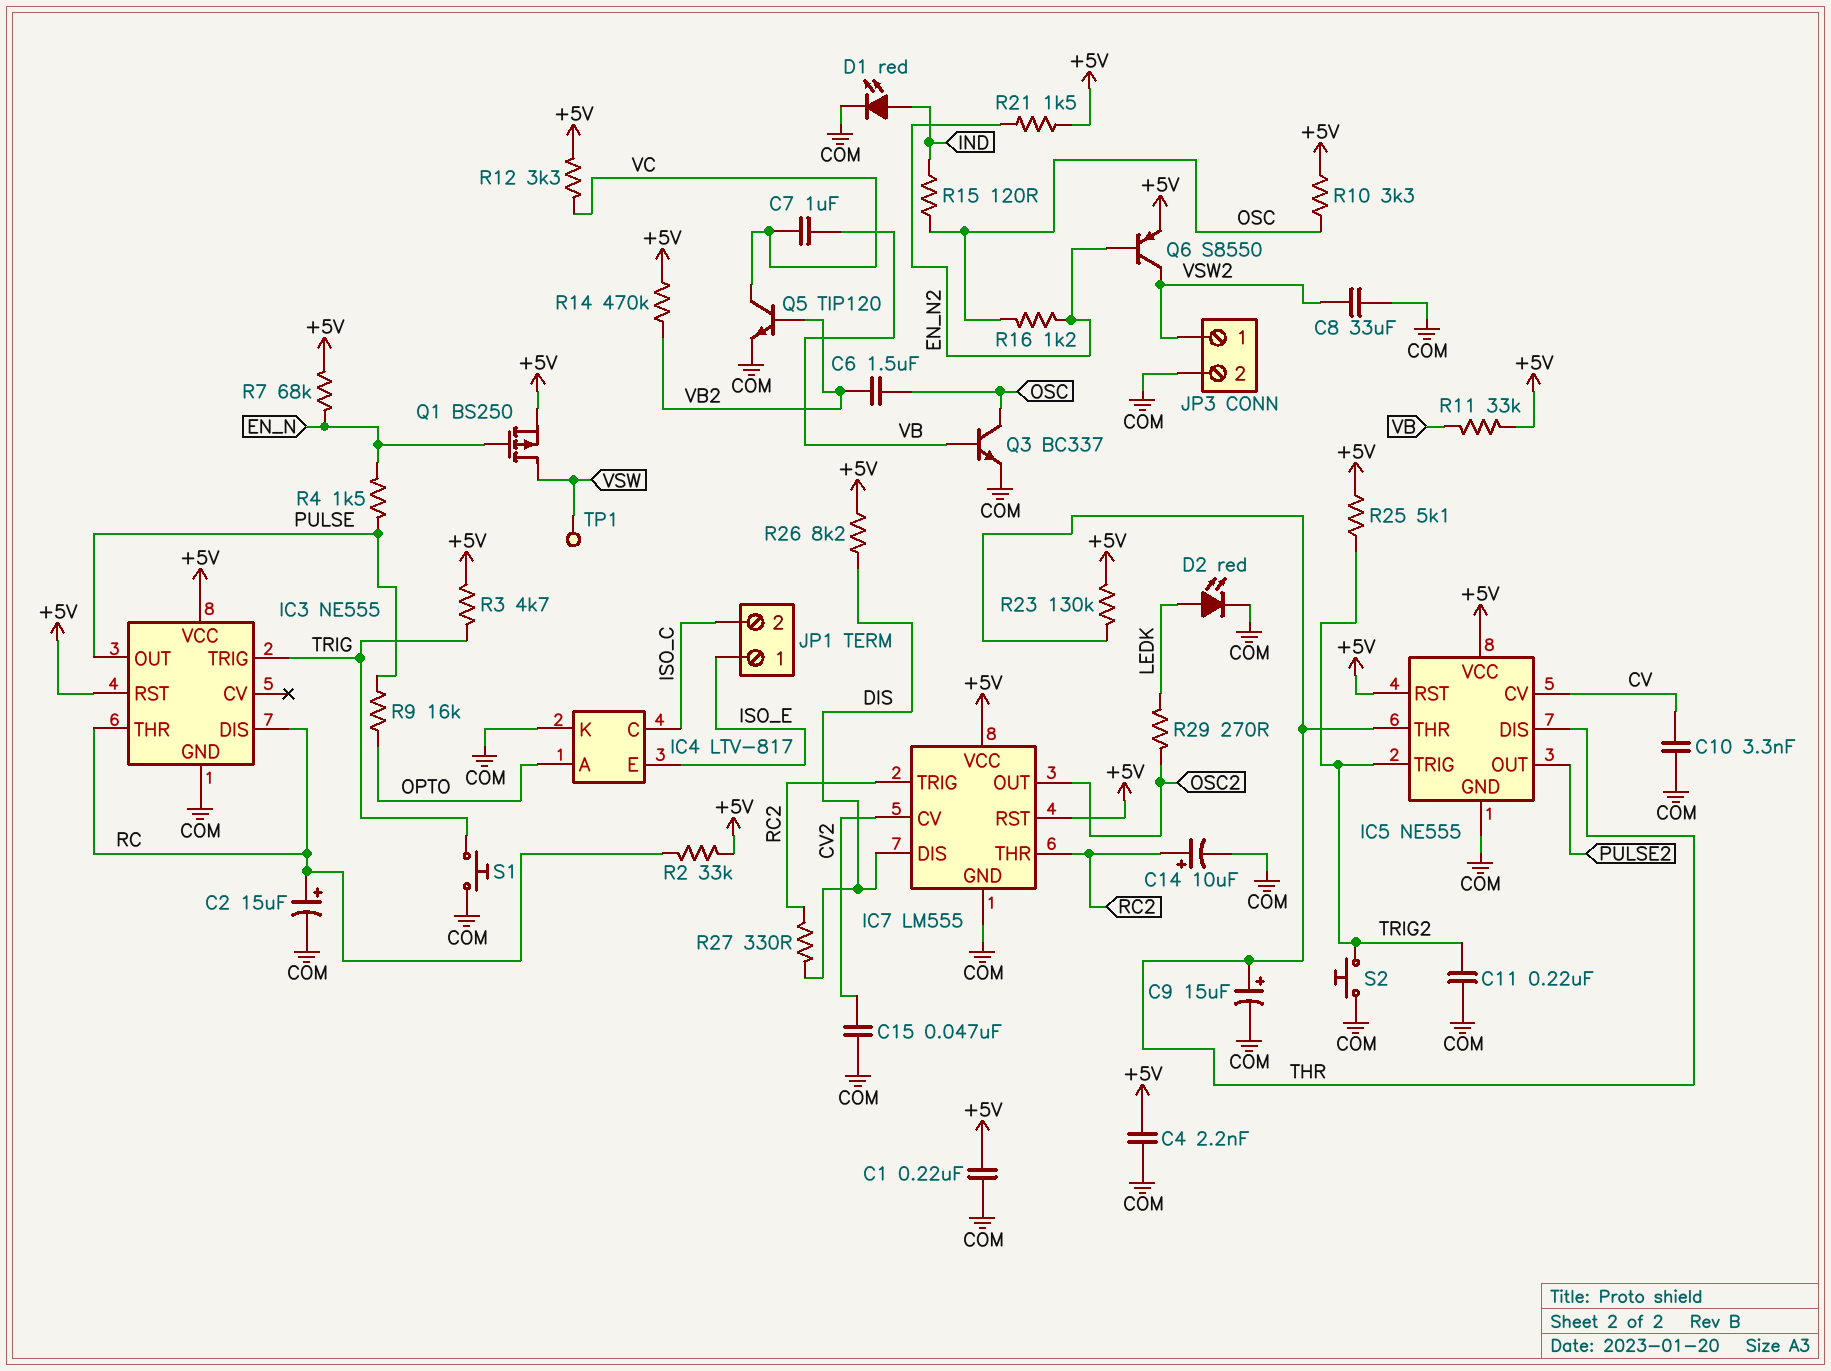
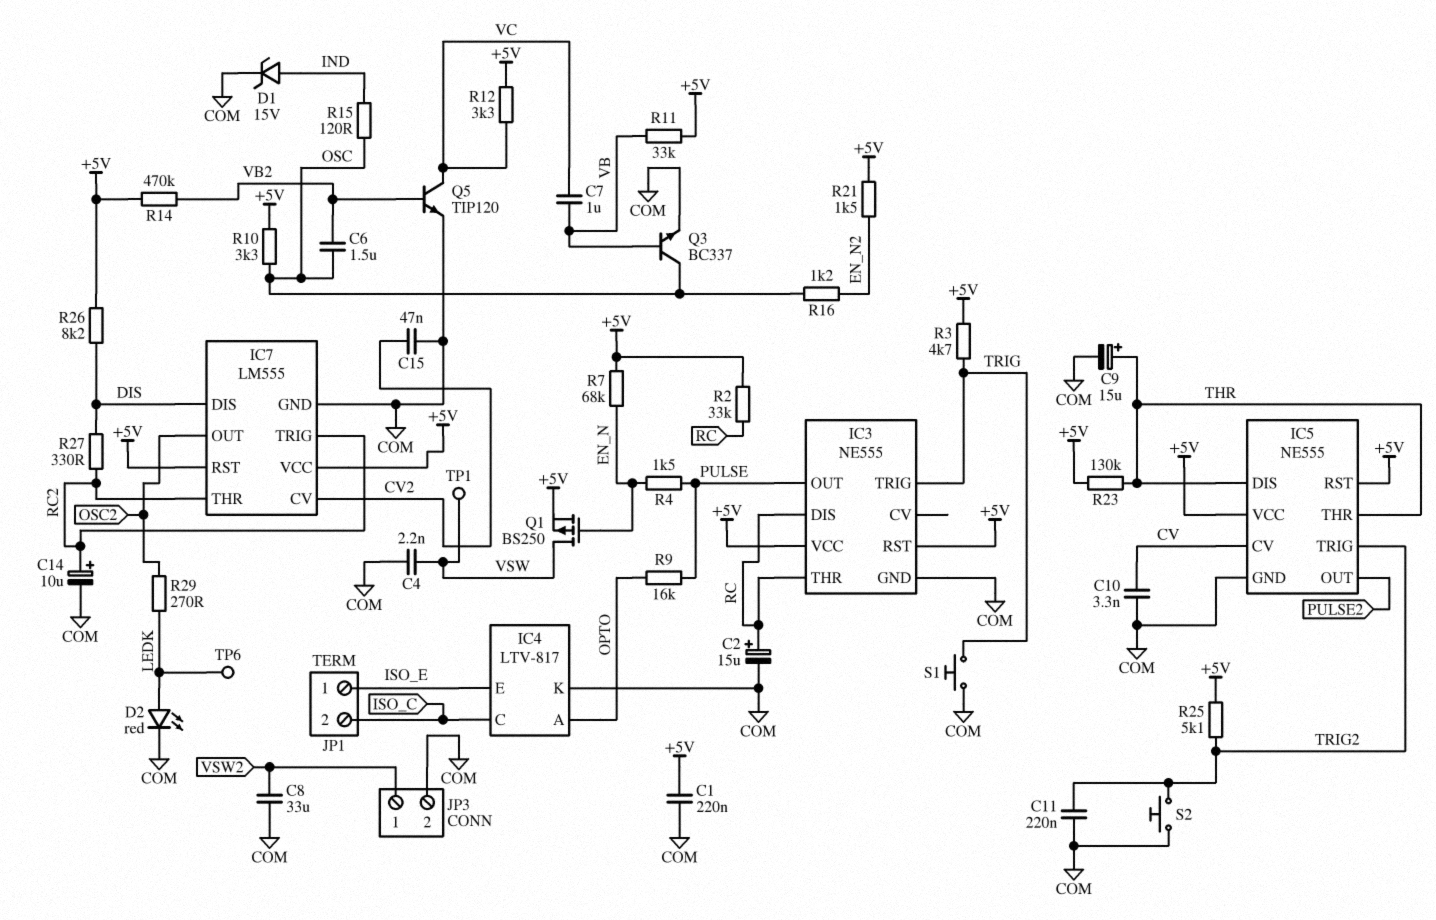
C4: 2.2nF (+5V, COM) -> 2.2nF (COM, VSW)
D1: LED red (A IND, K COM) -> zener 15V (A IND, K COM)
Q6: PNP S8550 (B EN_N2, C VSW2, E +5V) -> none
TP6: none -> test point (LEDK)

